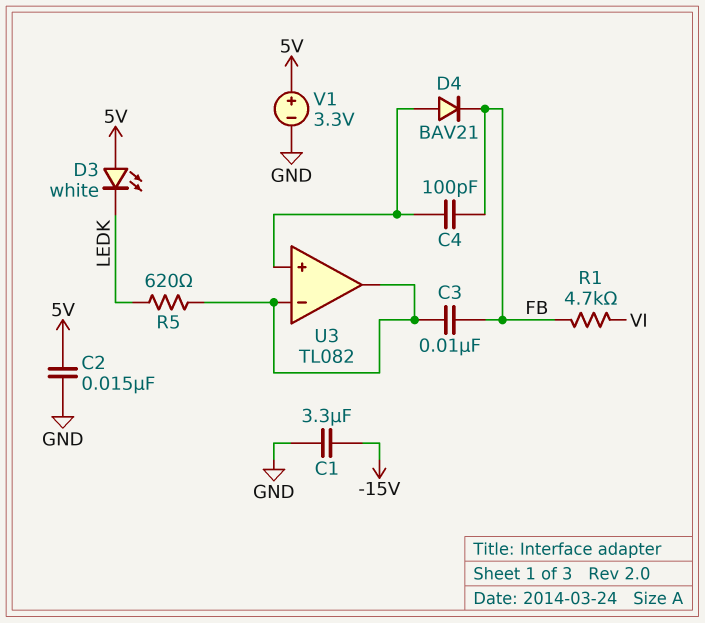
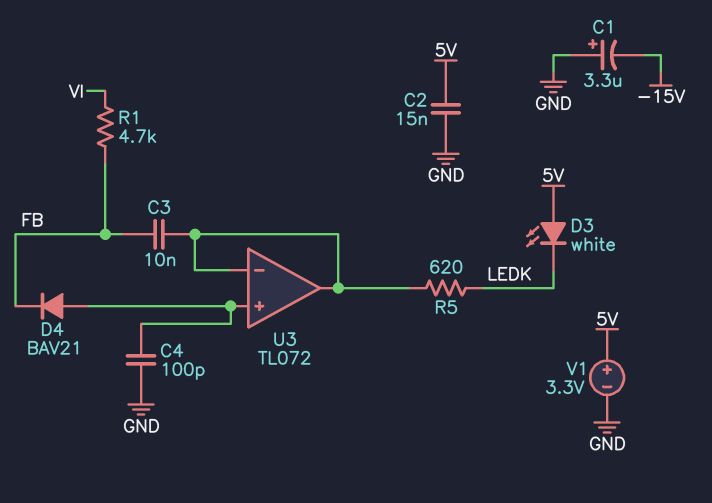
C1: 3.3uF (-15V, GND) -> 3.3uF (plus GND, minus -15V)
C4: 100pF (FB, U3/in+) -> 100pF (GND, U3/in+)
U3: TL082 -> TL072

